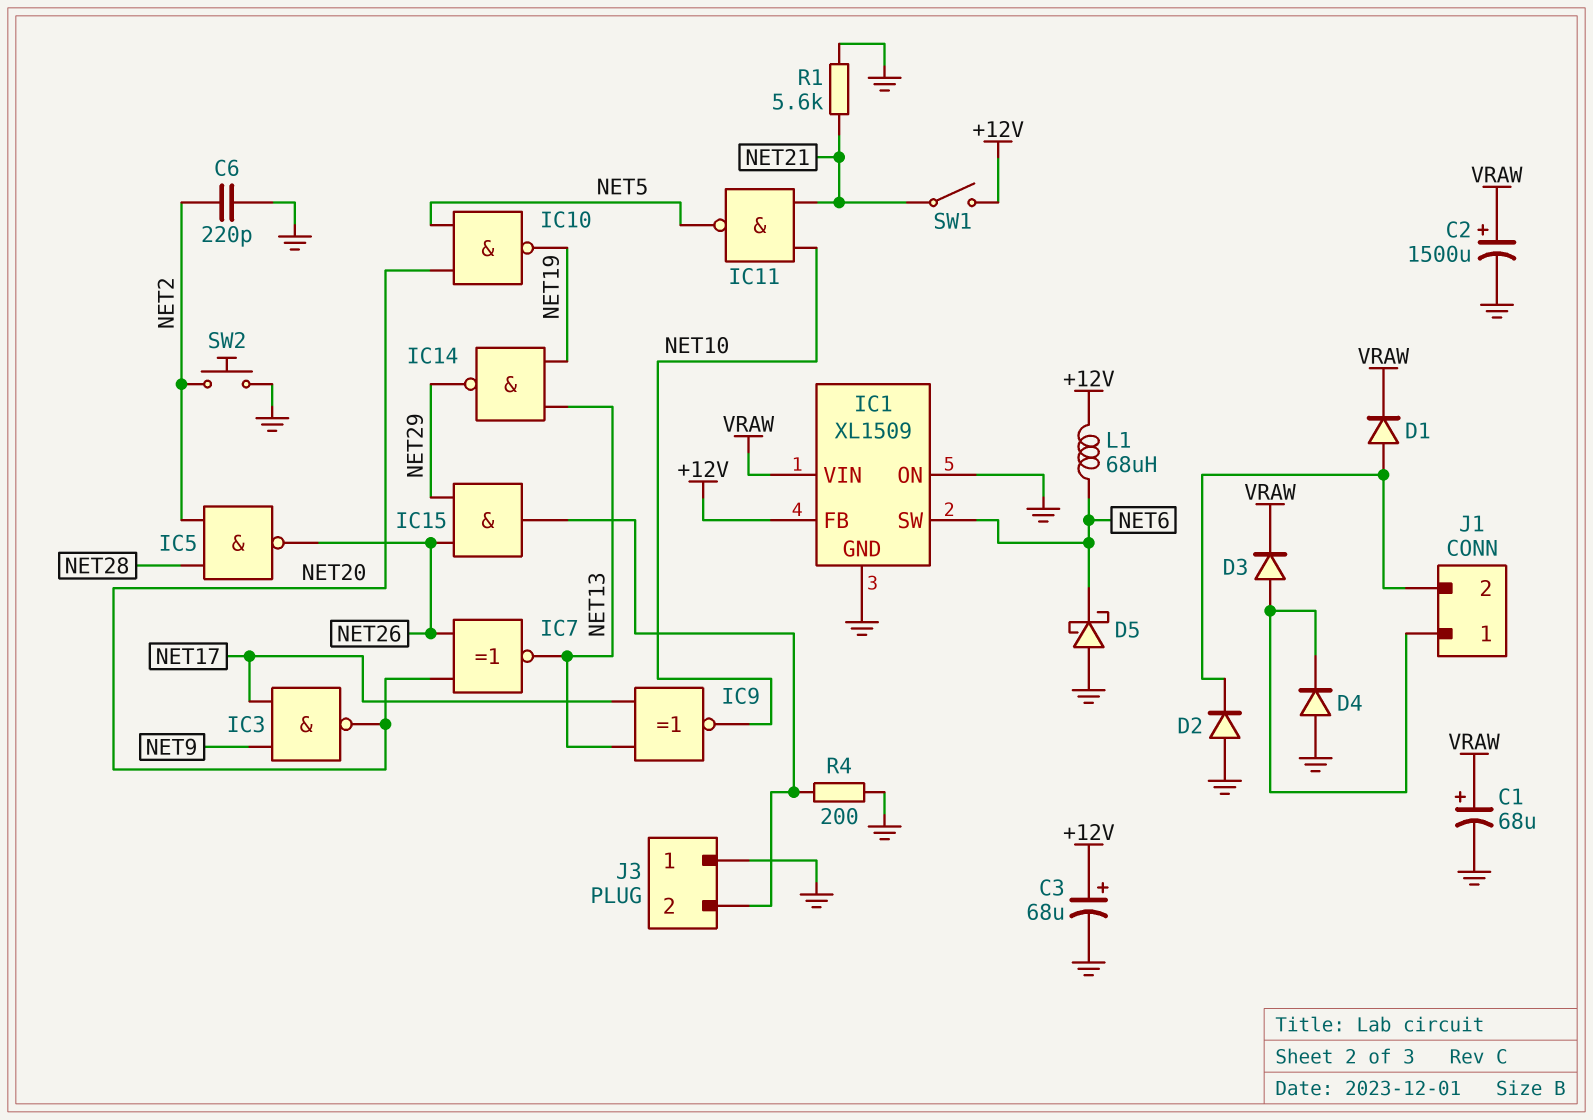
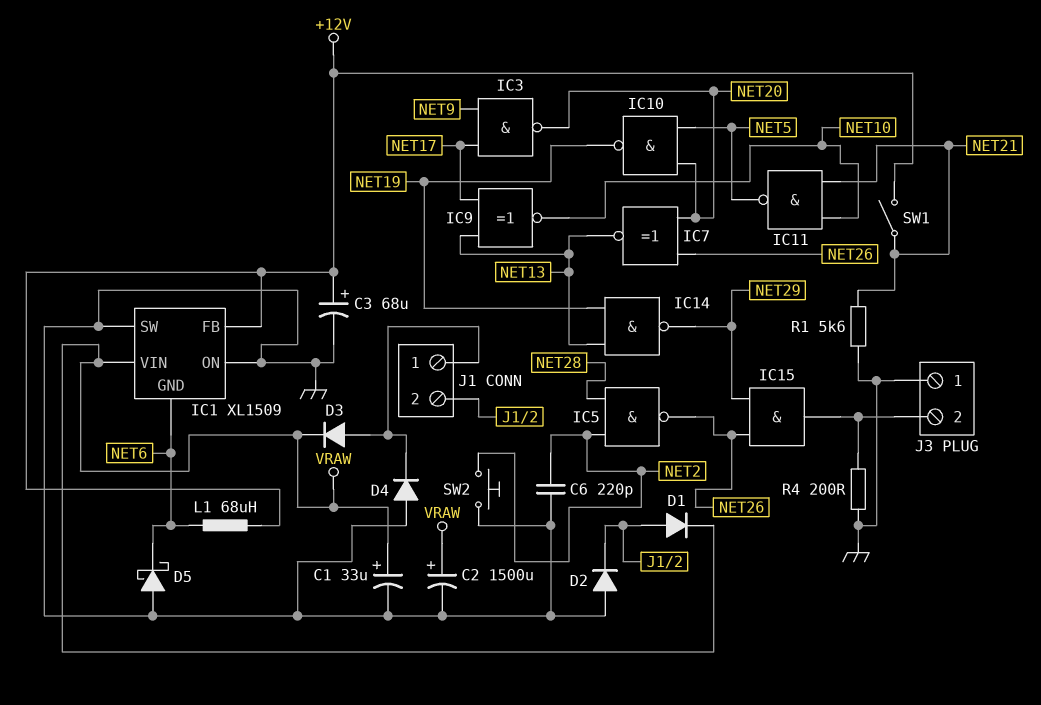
C1: 68uF (plus VRAW, minus GND) -> 33uF (plus VRAW, minus GND)
IC1 pin GND: GND -> NET6
IC1 pin SW: NET6 -> GND

